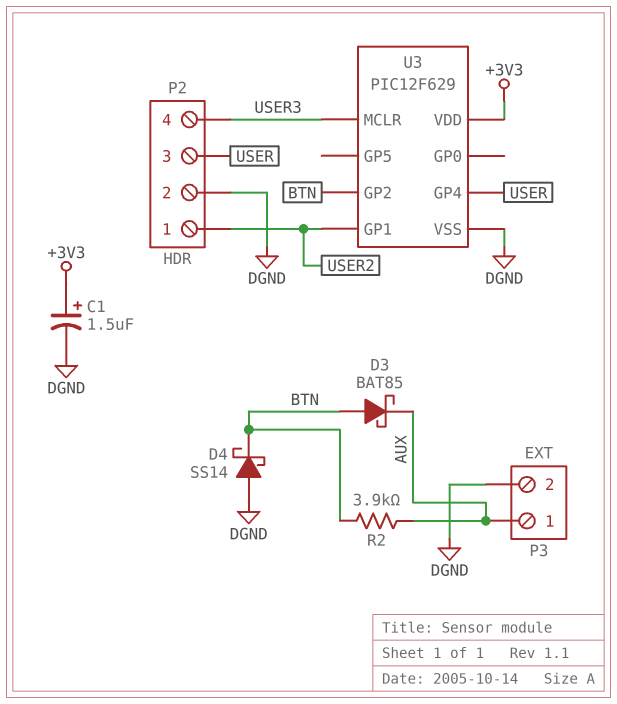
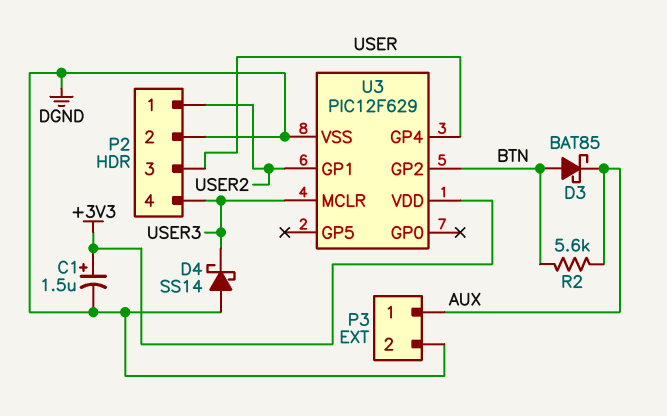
D4: schottky SS14 (A DGND, K BTN) -> schottky SS14 (A DGND, K USER3)
R2: 3.9k (AUX, BTN) -> 5.6k (AUX, BTN)

